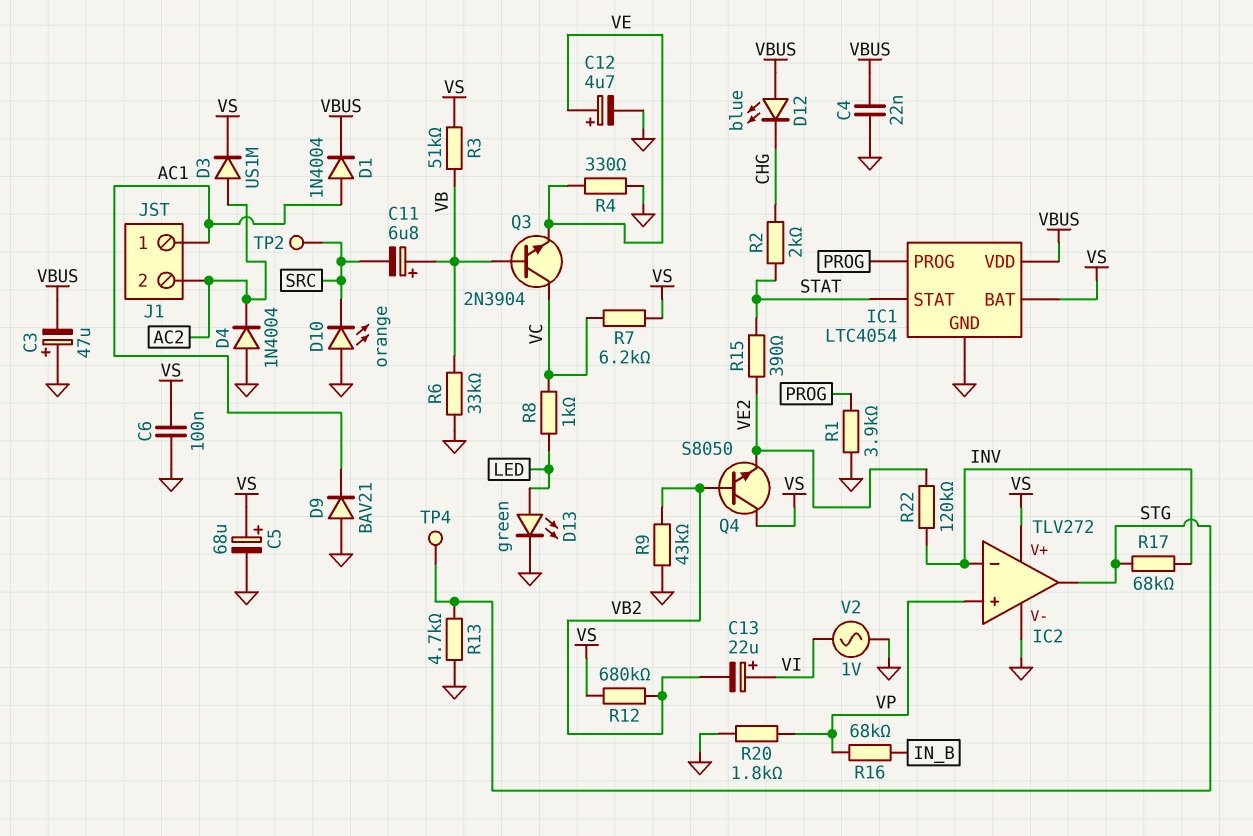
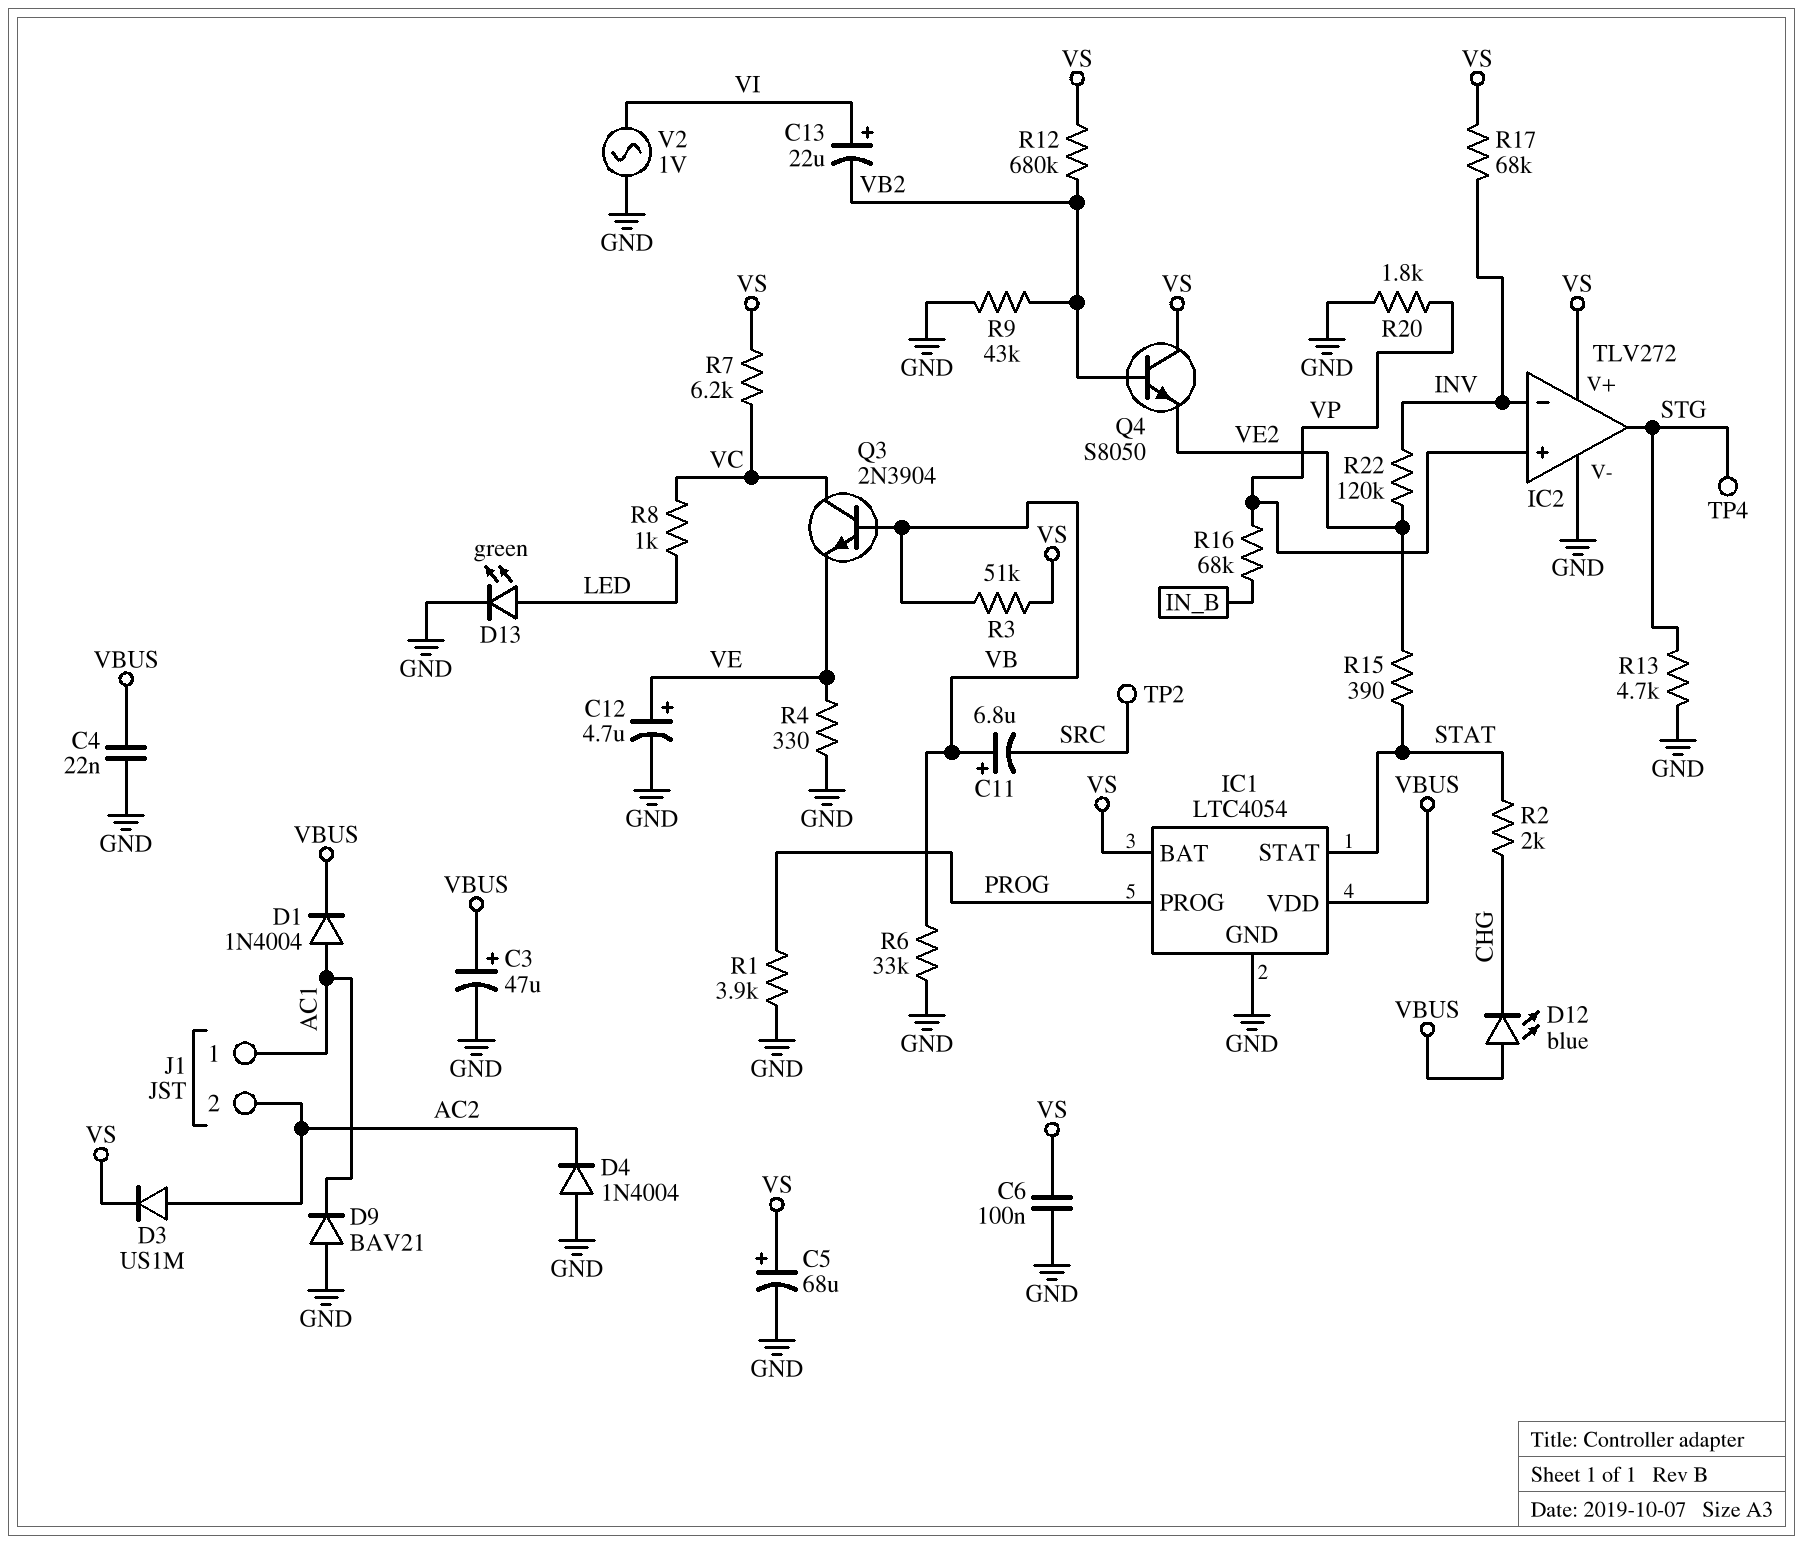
C3: 47uF (plus GND, minus VBUS) -> 47uF (plus VBUS, minus GND)
D10: LED orange (A GND, K SRC) -> none
R17: 68k (INV, STG) -> 68k (INV, VS)

